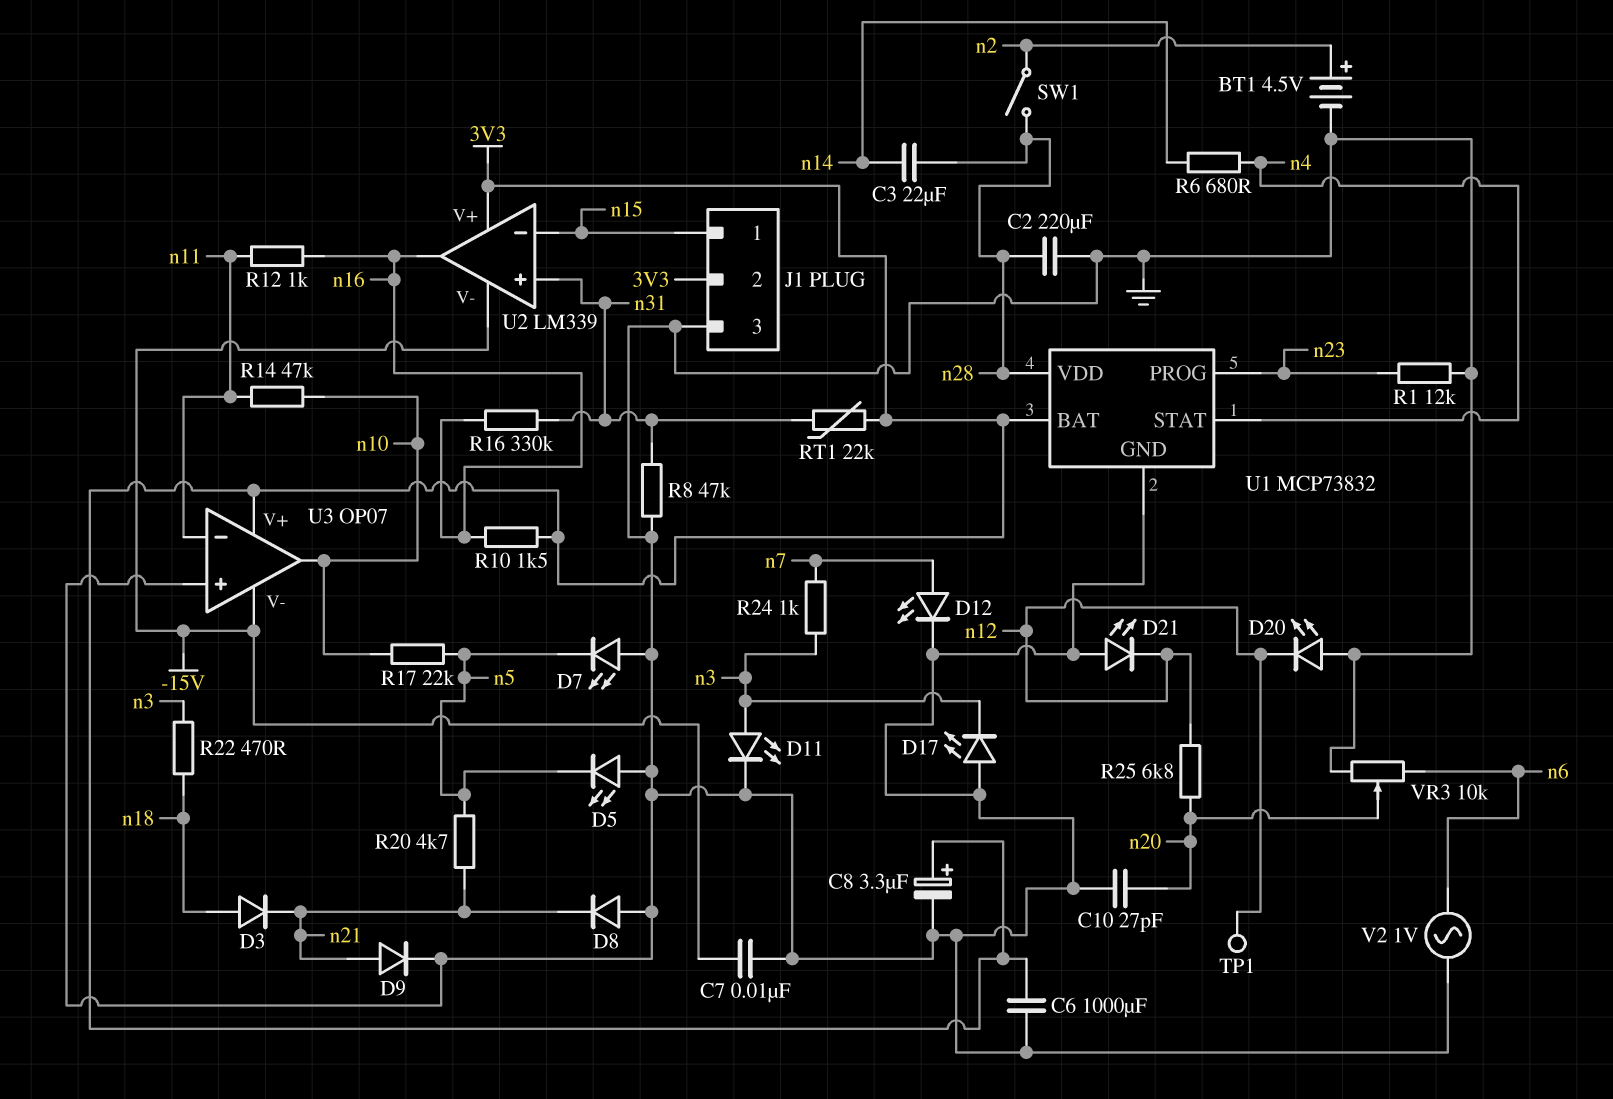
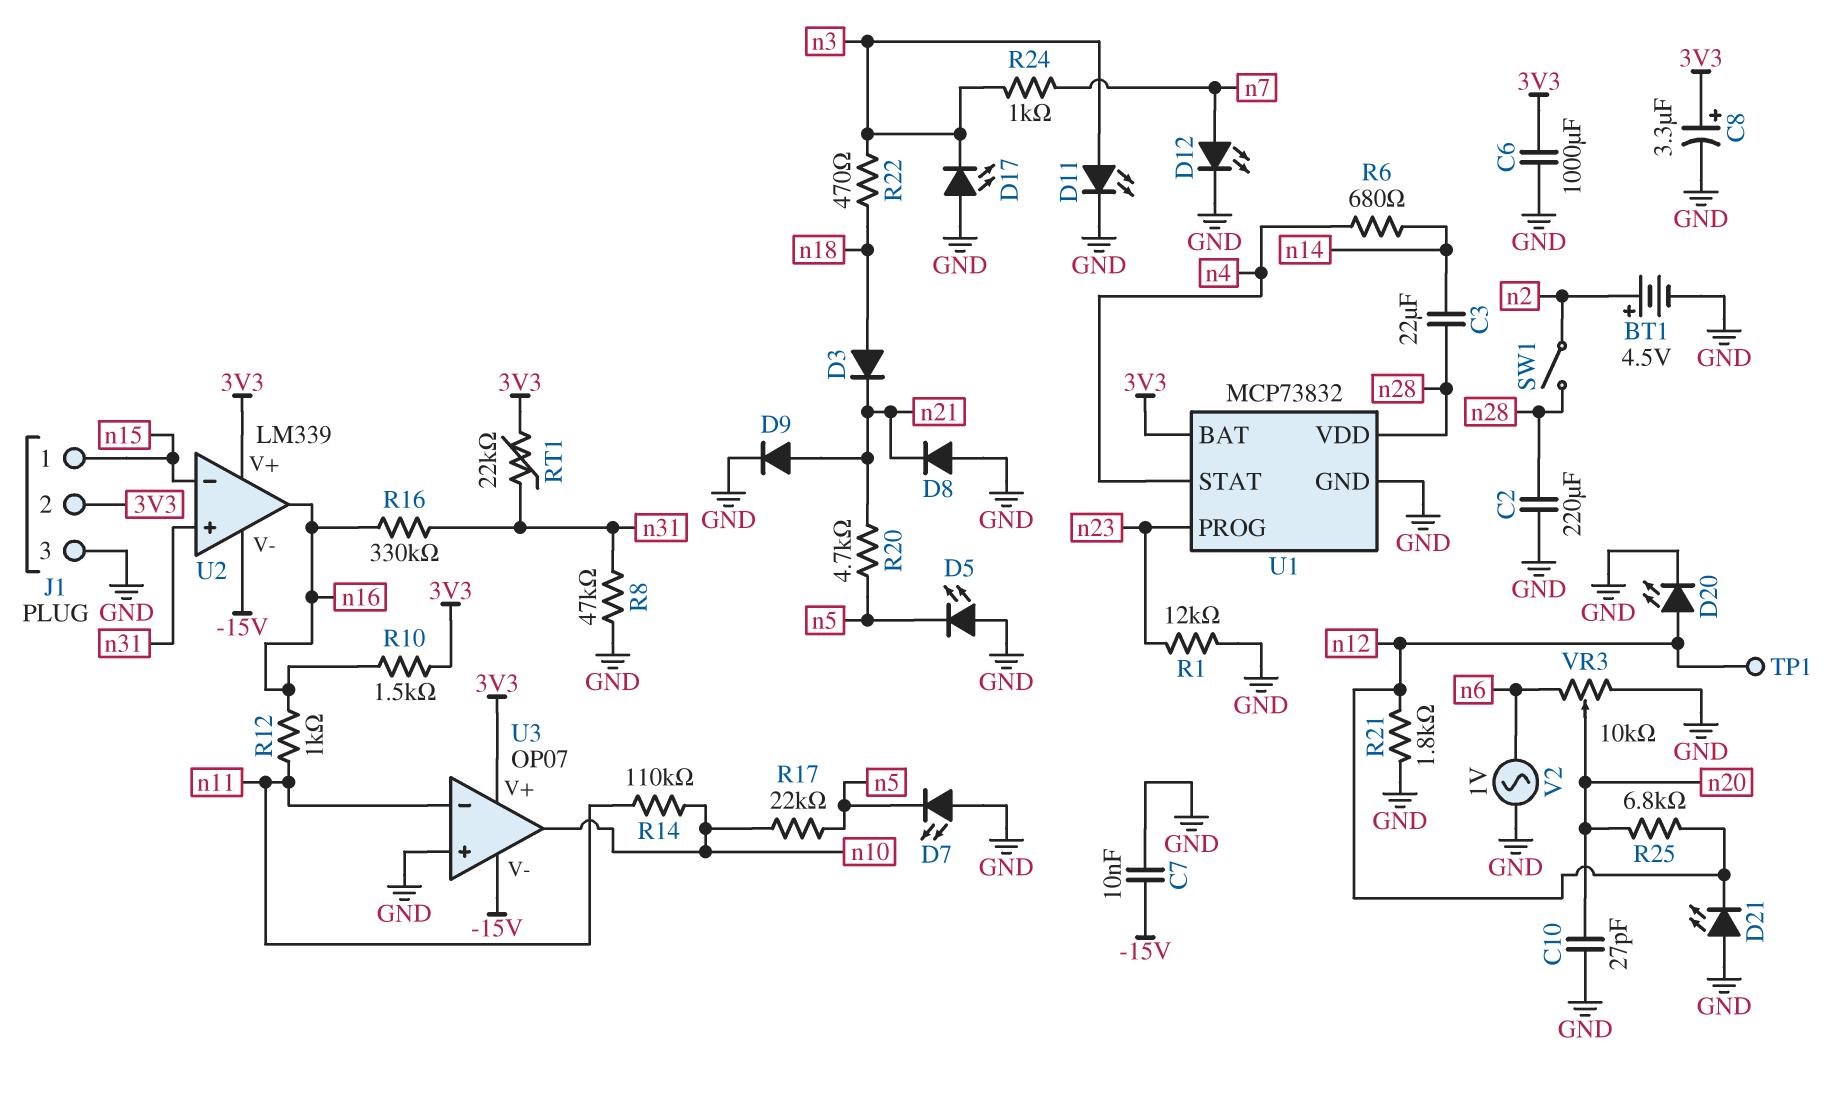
D20: LED (A GND, K n12) -> LED (A n12, K GND)
R14: 47k (n10, n11) -> 110k (n10, n11)
R21: none -> 1.8k (GND, n12)

